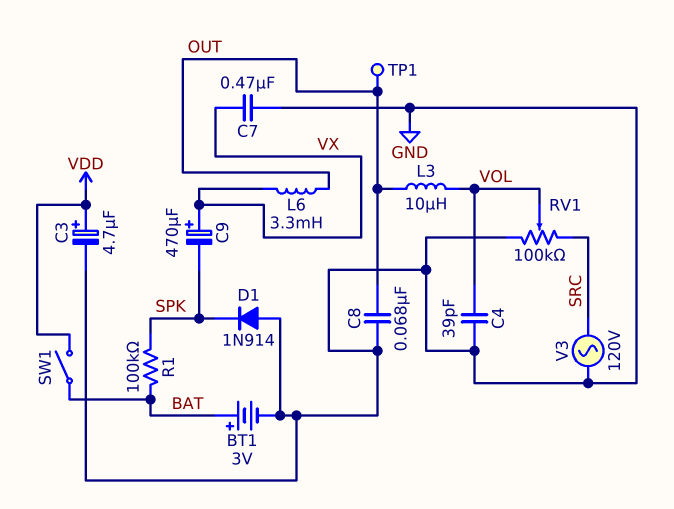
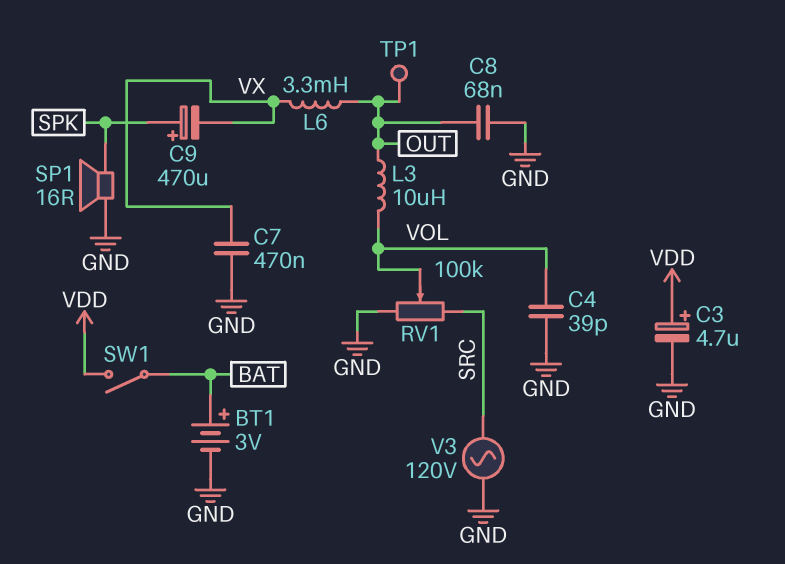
C9: 470uF (plus VX, minus SPK) -> 470uF (plus SPK, minus VX)
D1: diode 1N914 (A GND, K SPK) -> none
R1: 100k (BAT, SPK) -> none
SP1: none -> speaker 16R (GND, SPK)

